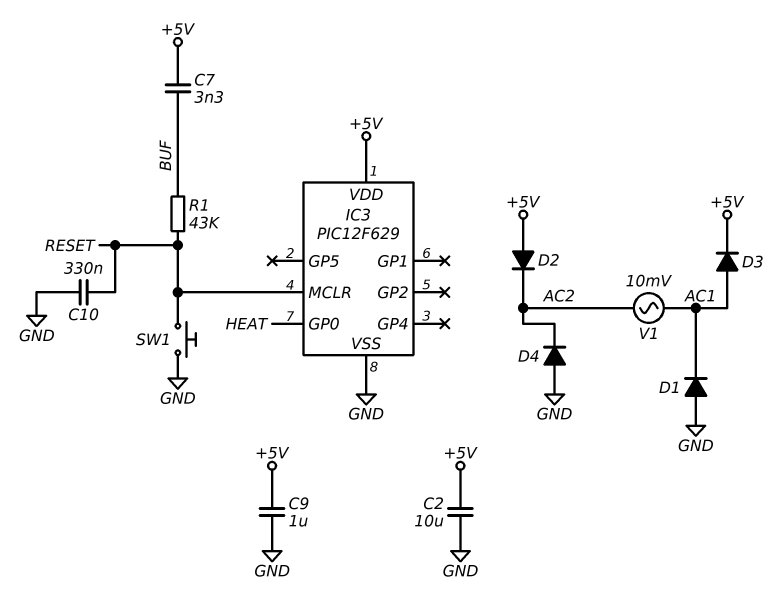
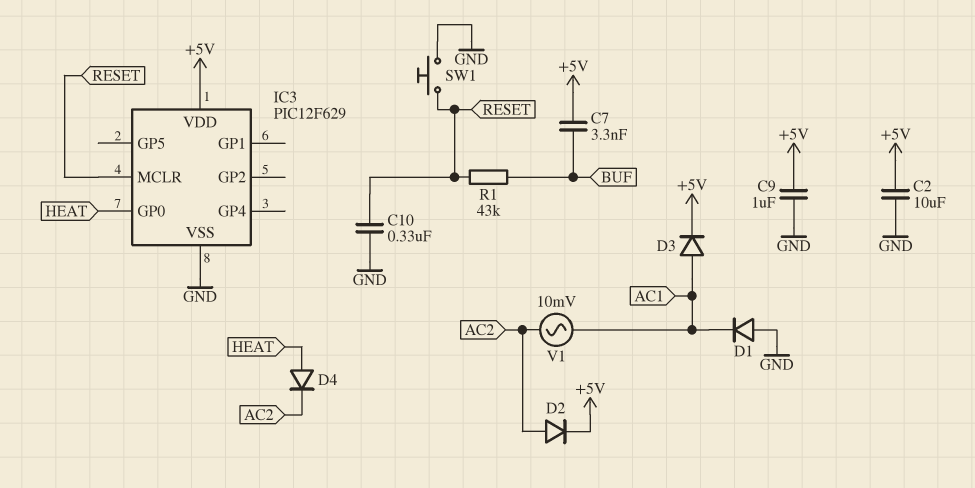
D2: diode (A +5V, K AC2) -> diode (A AC2, K +5V)
D4: diode (A GND, K AC2) -> diode (A HEAT, K AC2)

